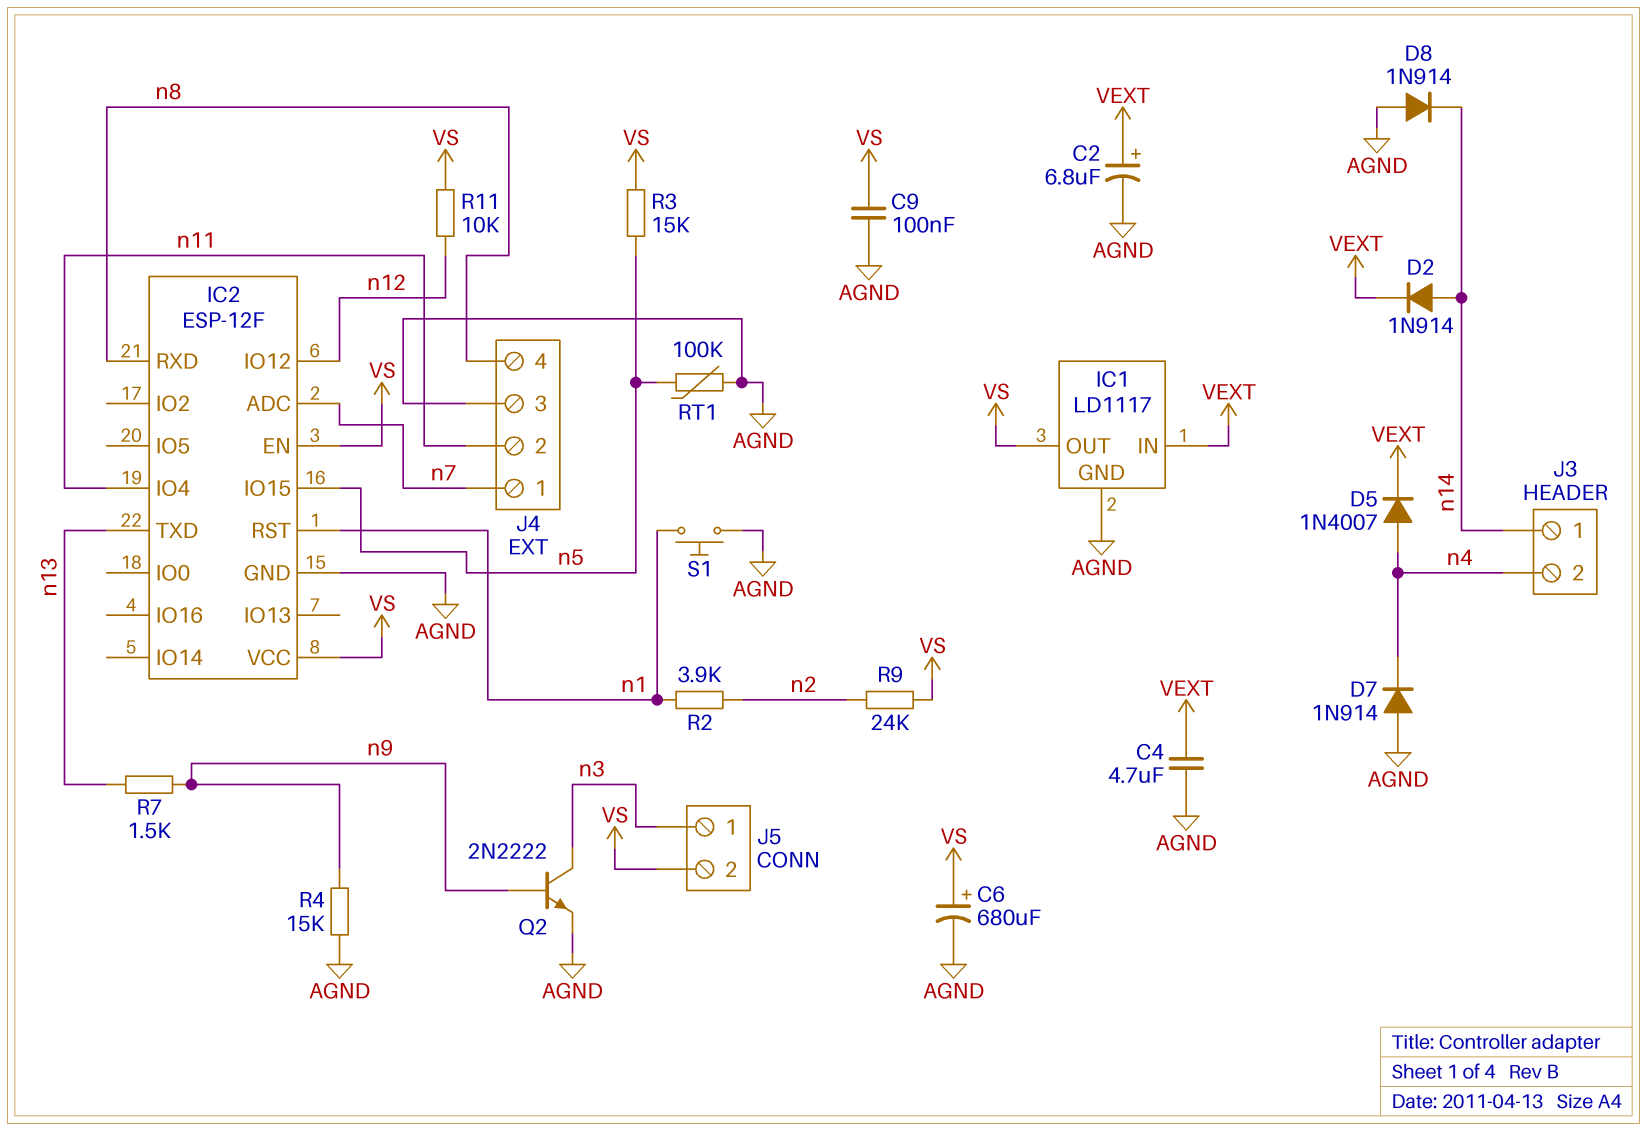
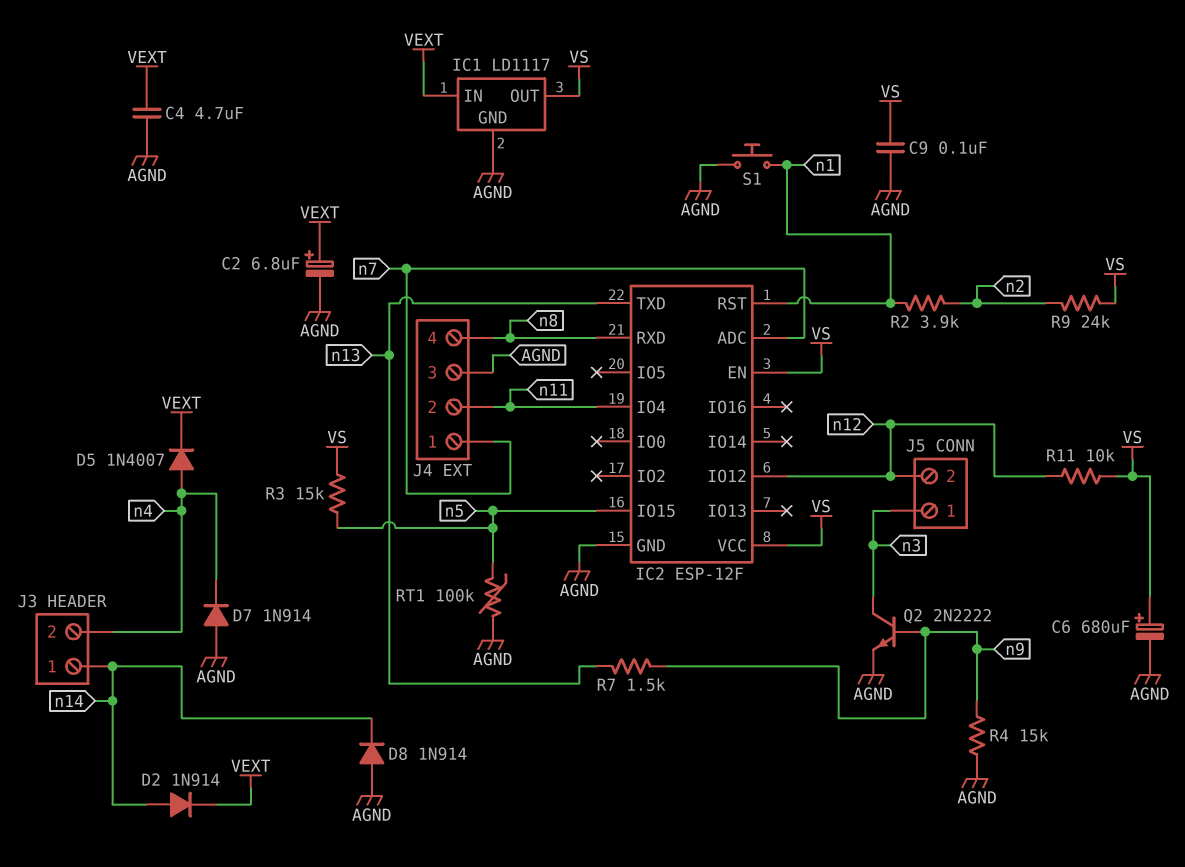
J5 pin 2: VS -> n12

